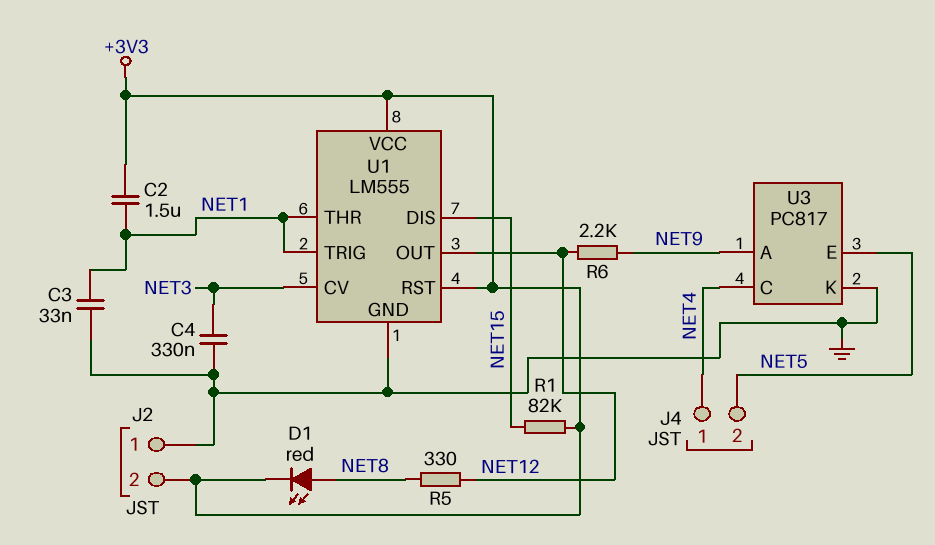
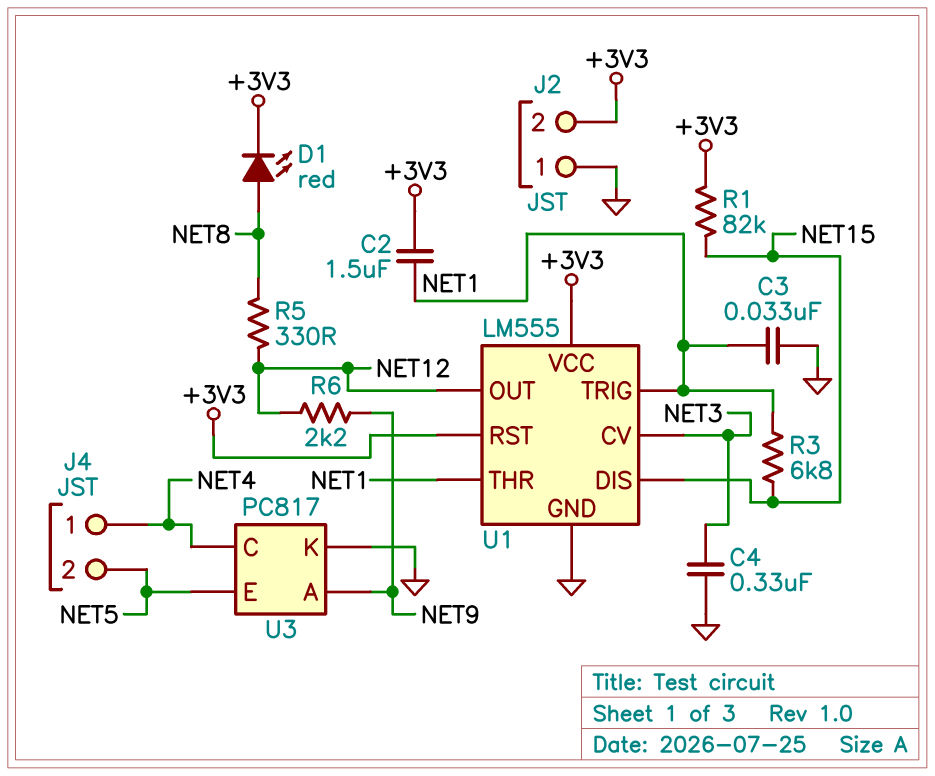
R3: none -> 6.8k (NET1, NET15)

